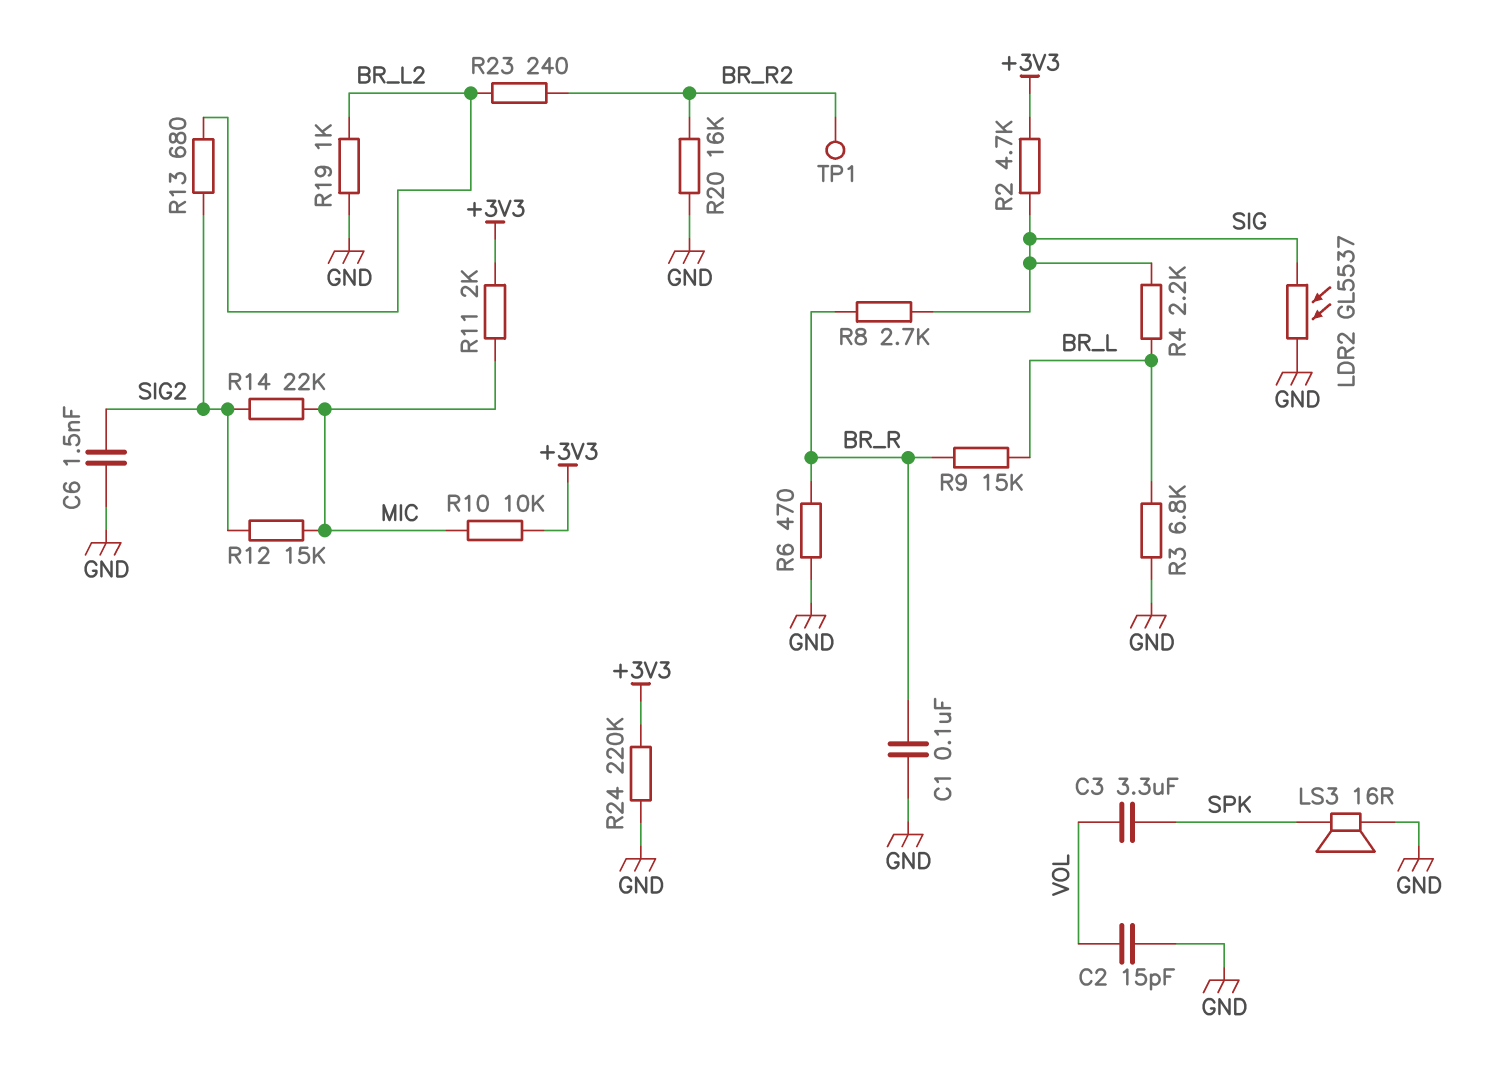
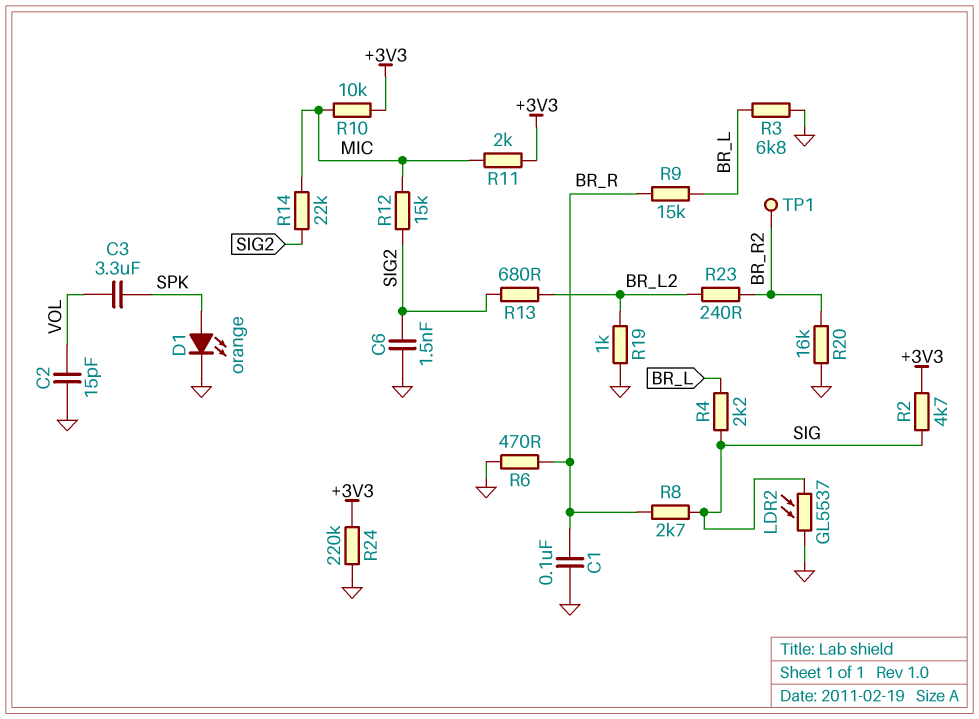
D1: none -> LED orange (A SPK, K GND)
LS3: speaker 16R (GND, SPK) -> none

